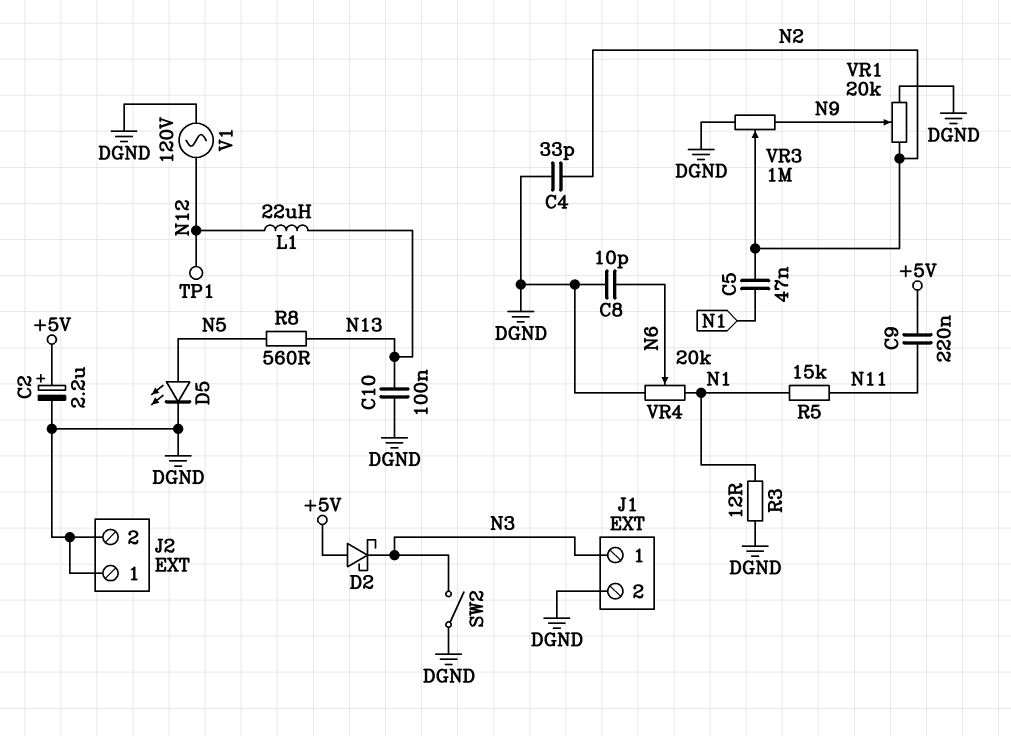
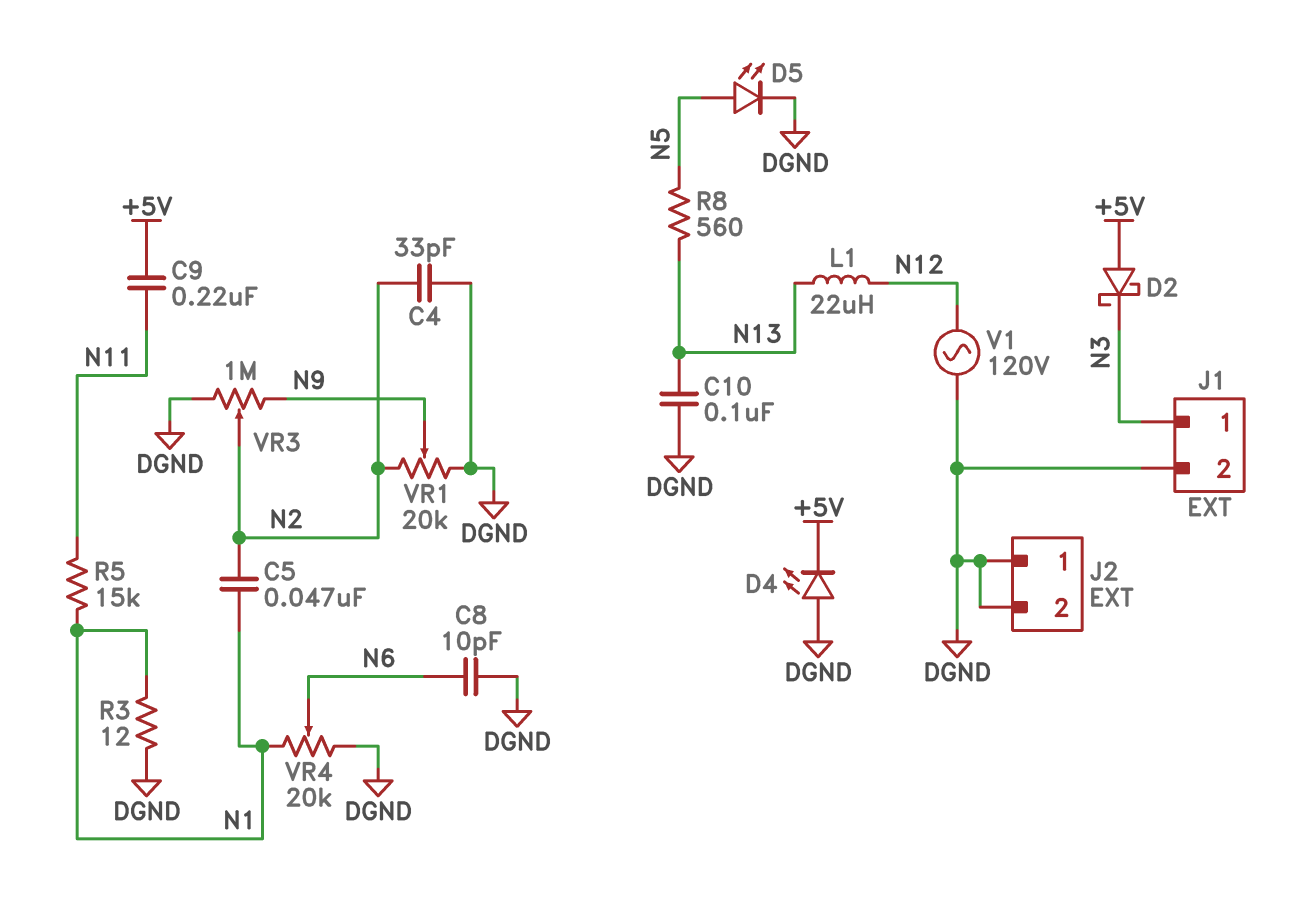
C2: 2.2uF (plus +5V, minus DGND) -> none
D4: none -> LED (A DGND, K +5V)
SW2: switch (DGND, N3) -> none
TP1: test point (N12) -> none

